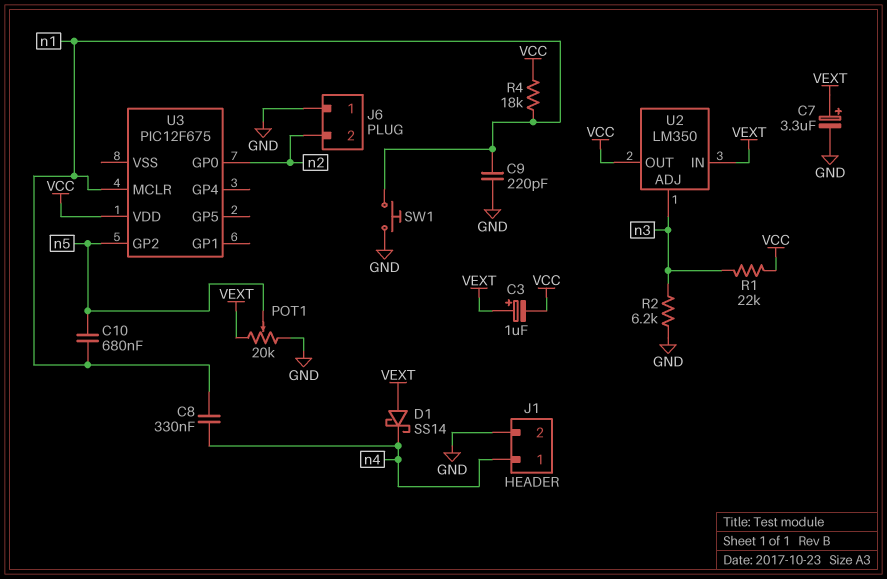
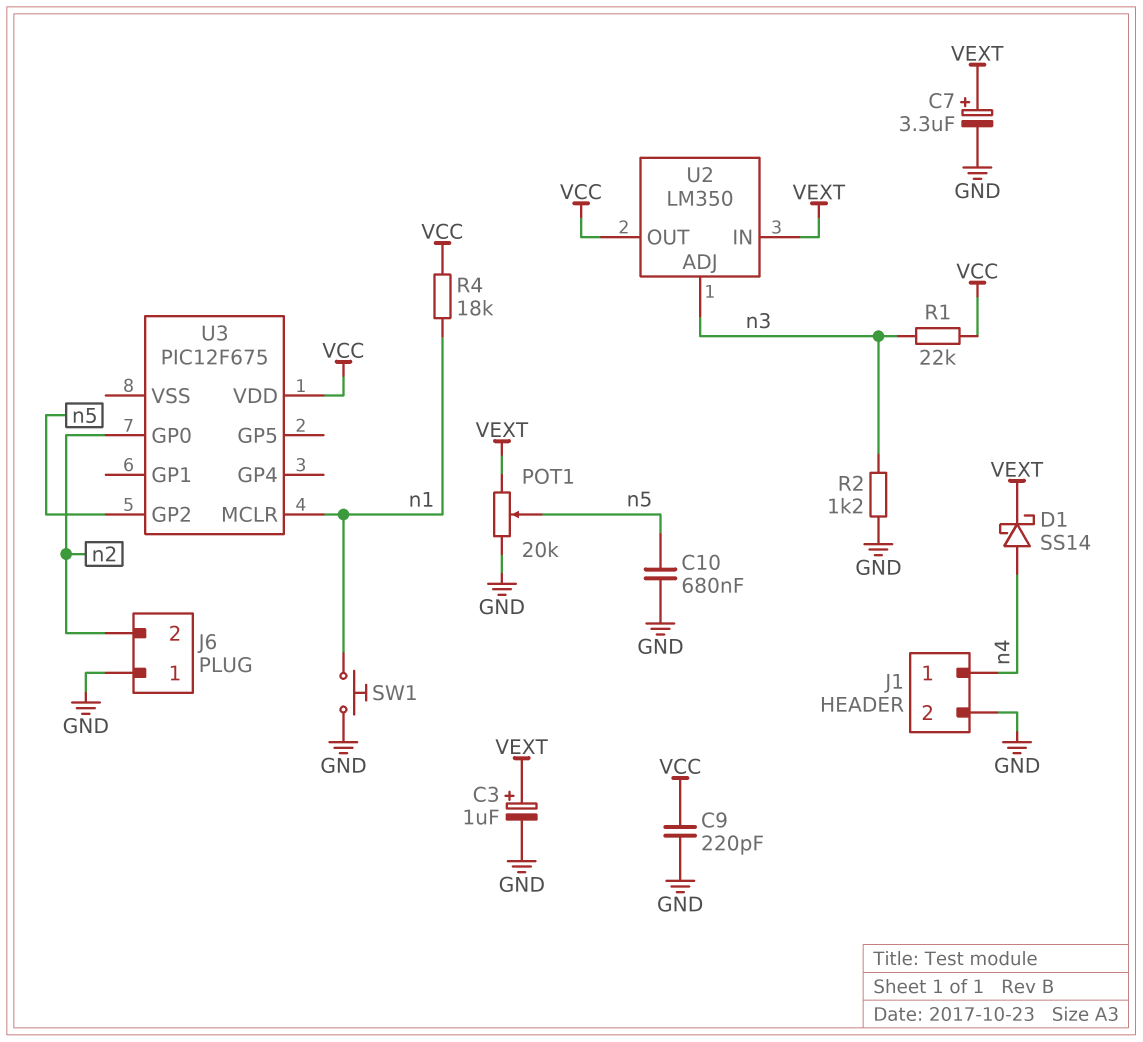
C3: 1uF (plus VEXT, minus VCC) -> 1uF (plus VEXT, minus GND)
C8: 330nF (n1, n4) -> none
C9: 220pF (GND, n1) -> 220pF (GND, VCC)
C10: 680nF (n1, n5) -> 680nF (GND, n5)
D1: schottky SS14 (A VEXT, K n4) -> schottky SS14 (A n4, K VEXT)
R2: 6.2k (GND, n3) -> 1.2k (GND, n3)

